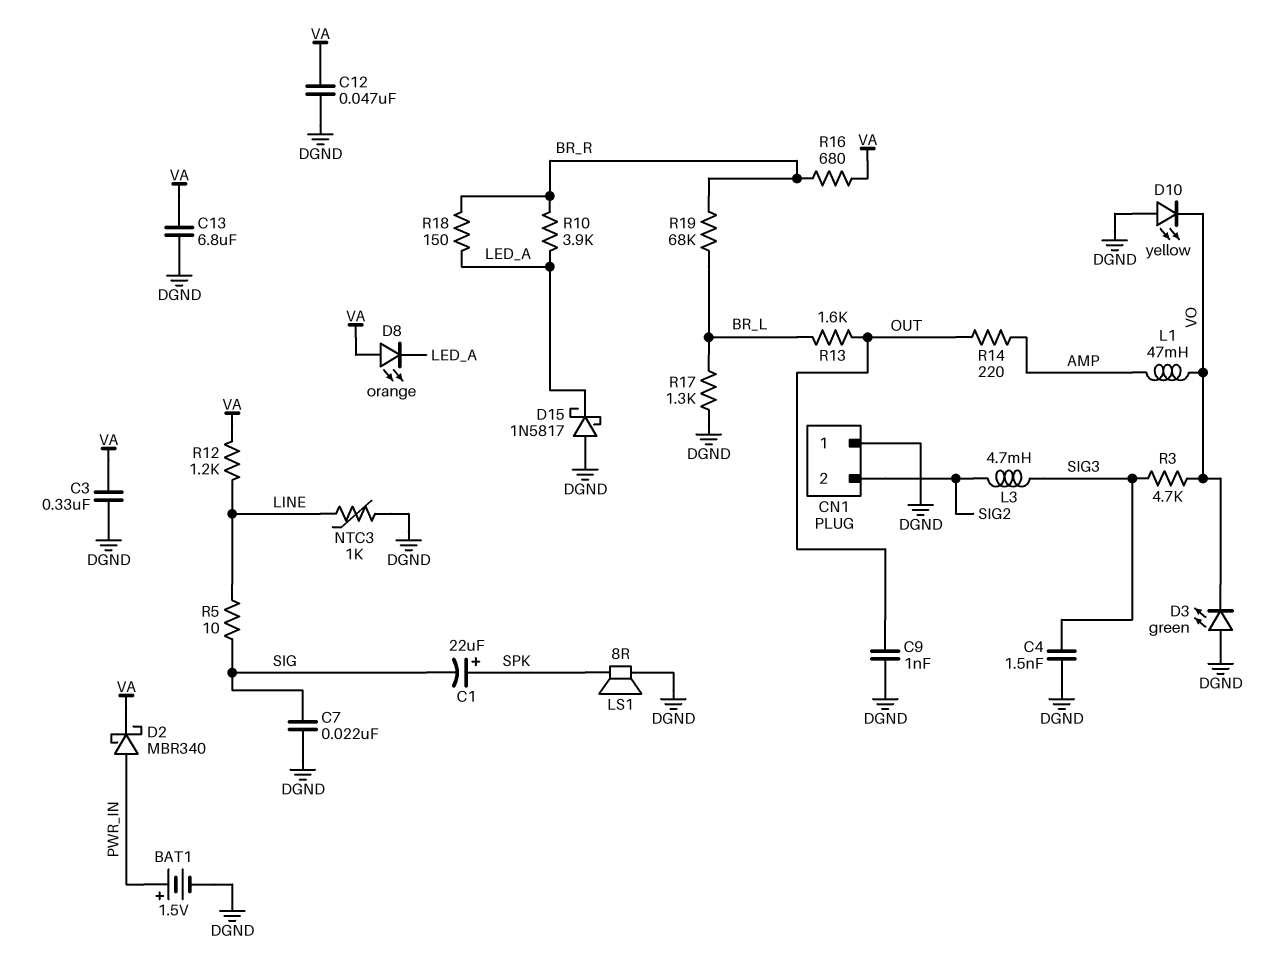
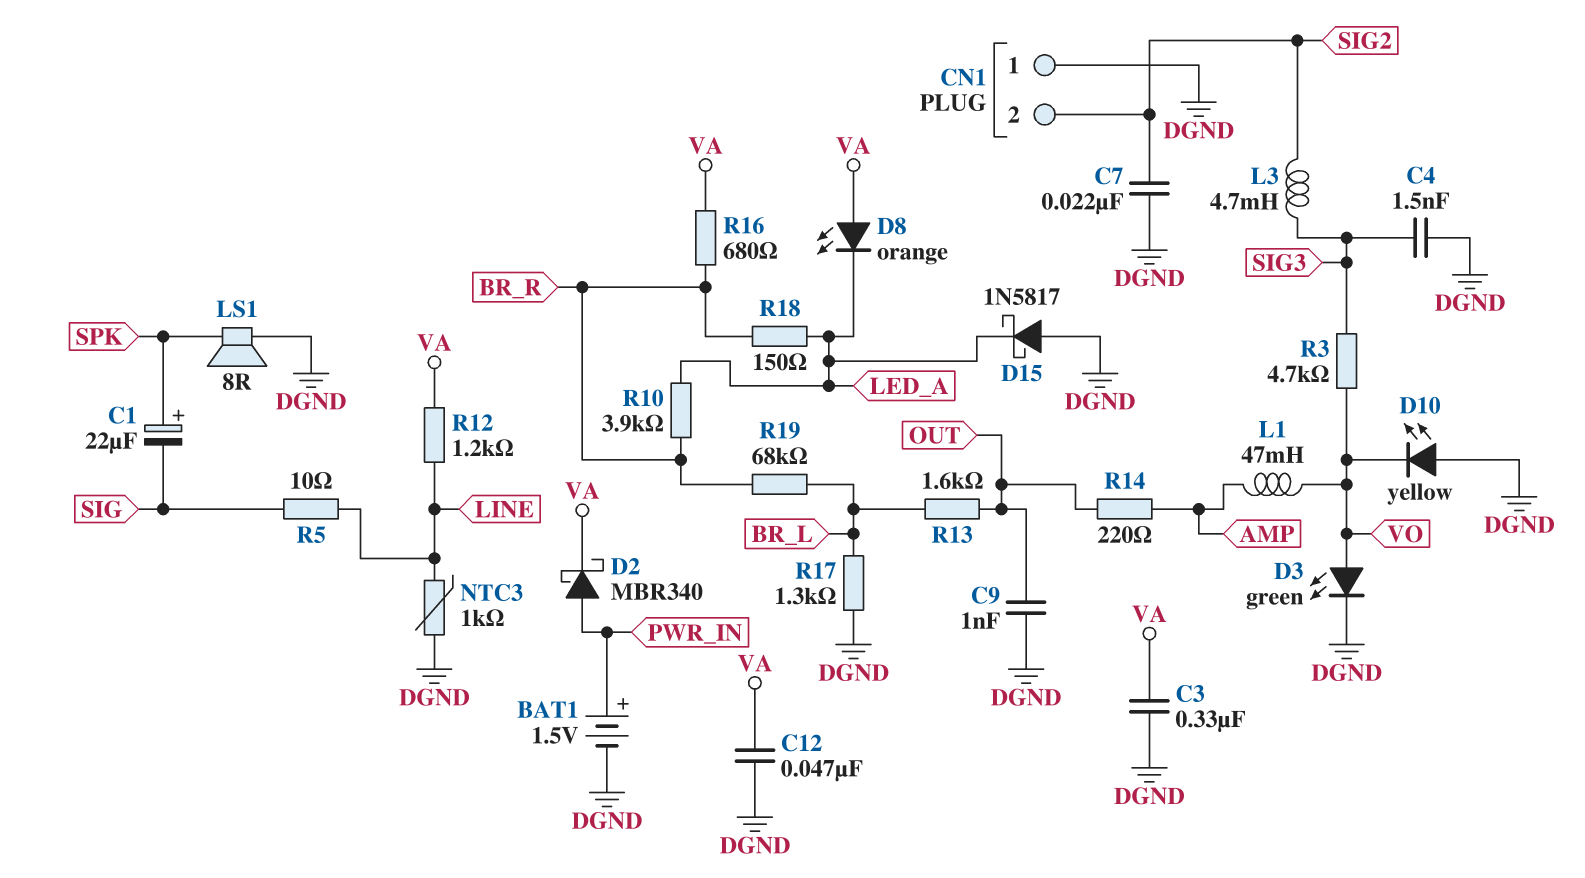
C7: 22nF (DGND, SIG) -> 22nF (DGND, SIG2)
C13: 6.8uF (DGND, VA) -> none
D3: LED green (A DGND, K VO) -> LED green (A VO, K DGND)

